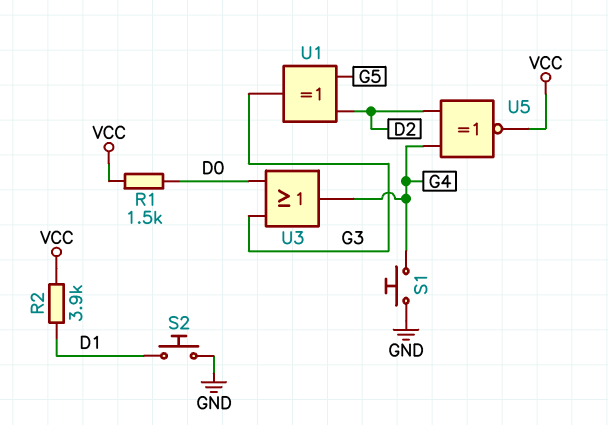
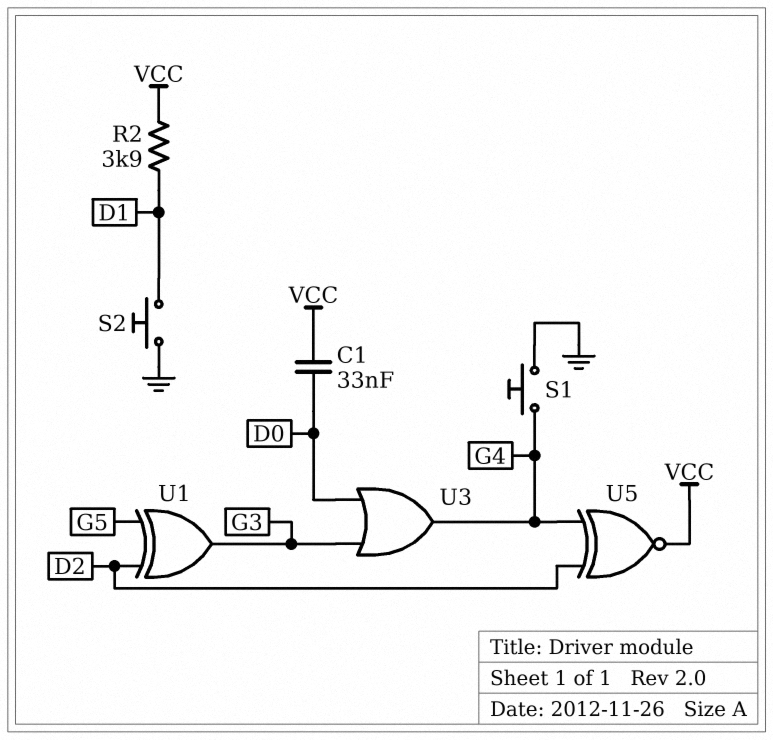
C1: none -> 33nF (D0, VCC)
R1: 1.5k (D0, VCC) -> none

